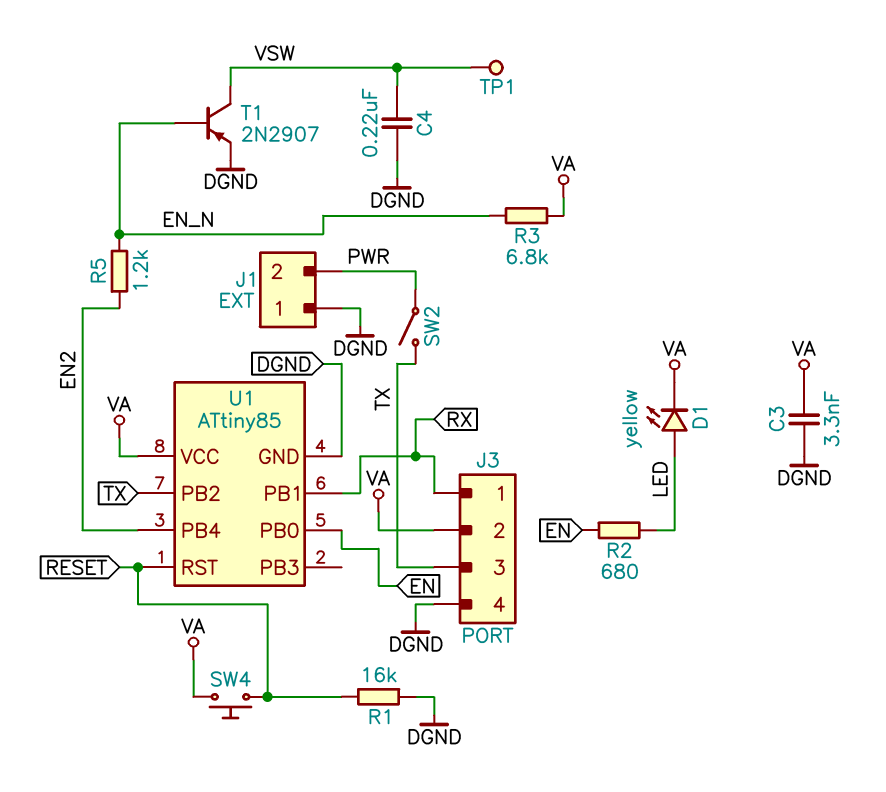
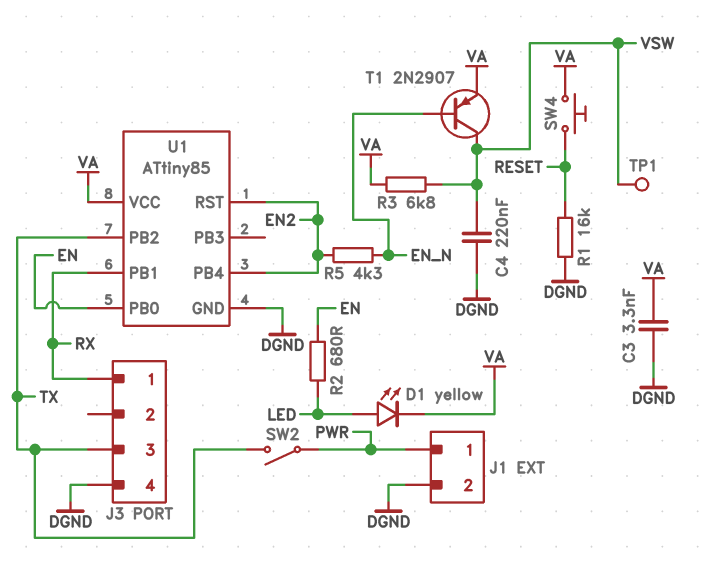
J1 pin 1: DGND -> PWR
J1 pin 2: PWR -> DGND
J3 pin 2: VA -> none
R3: 6.8k (EN_N, VA) -> 6.8k (VA, VSW)
R5: 1.2k (EN2, EN_N) -> 4.3k (EN2, EN_N)
T1: PNP 2N2907 (B EN_N, C VSW, E DGND) -> PNP 2N2907 (B EN_N, C VSW, E VA)
U1 pin RST: RESET -> EN2

